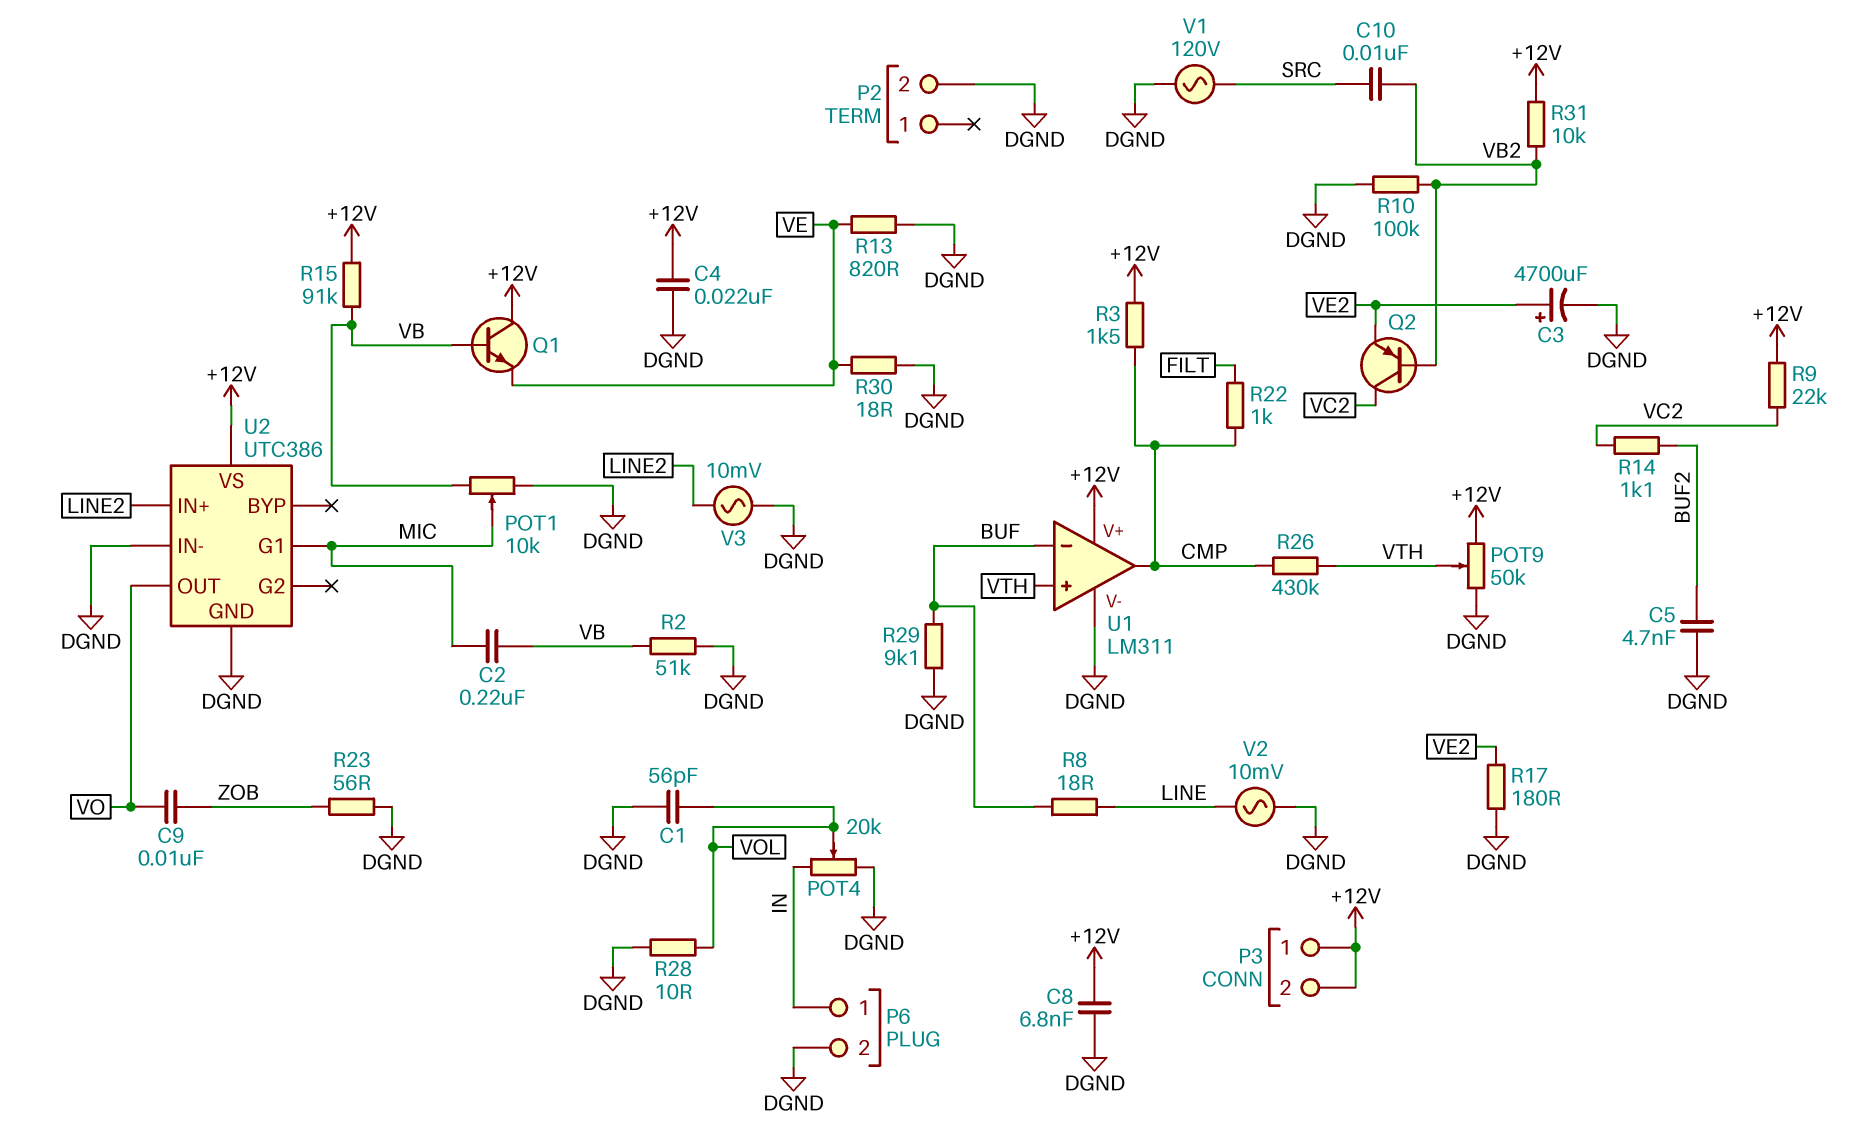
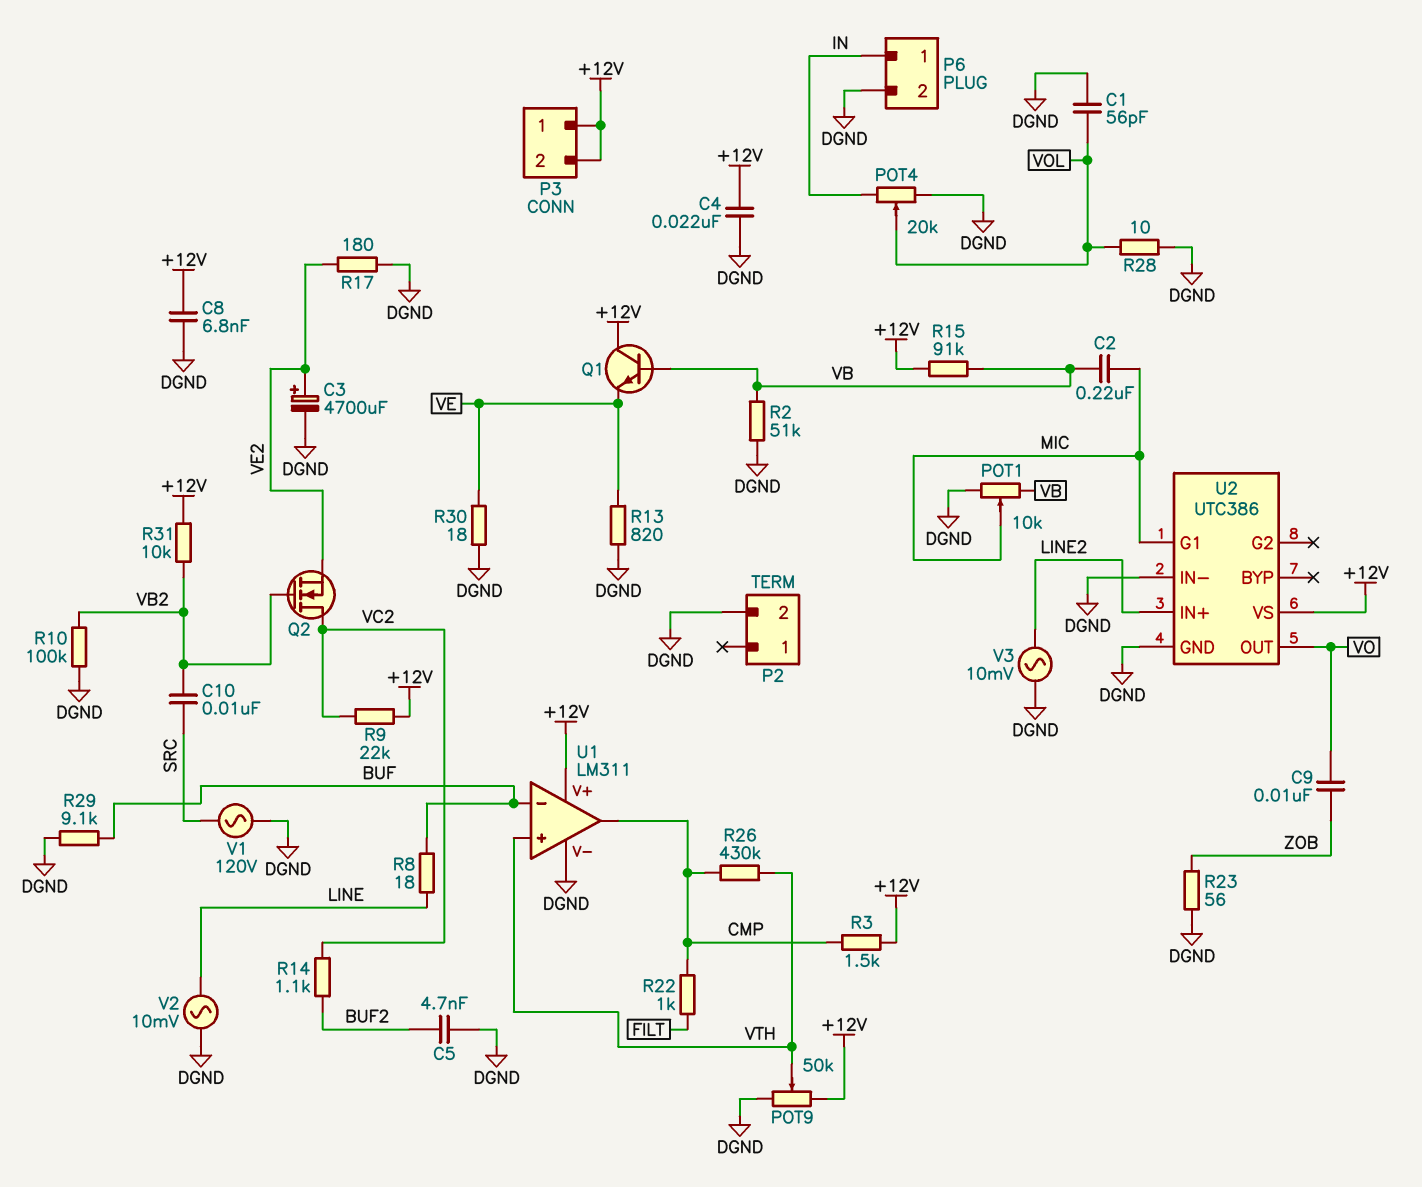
Q2: PNP (B VB2, C VC2, E VE2) -> NMOS (G VB2, D VC2, S VE2)

